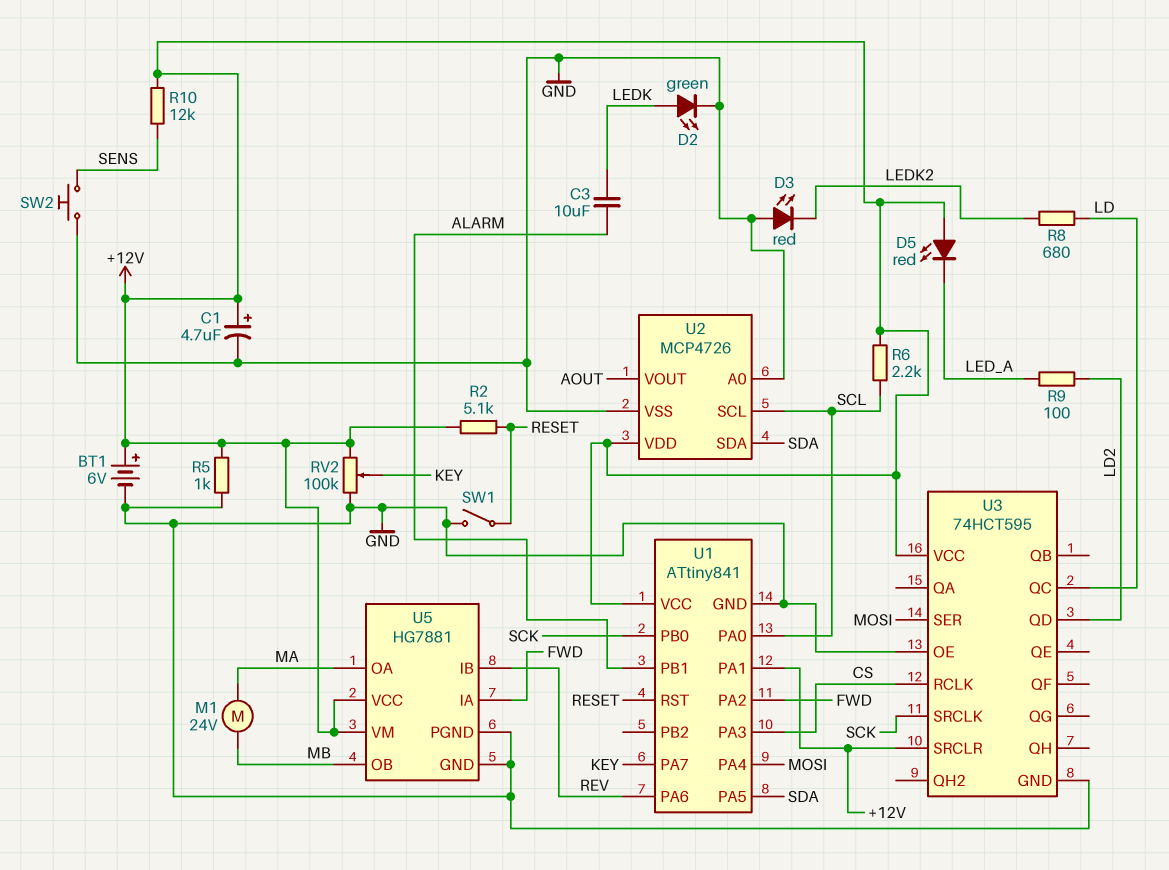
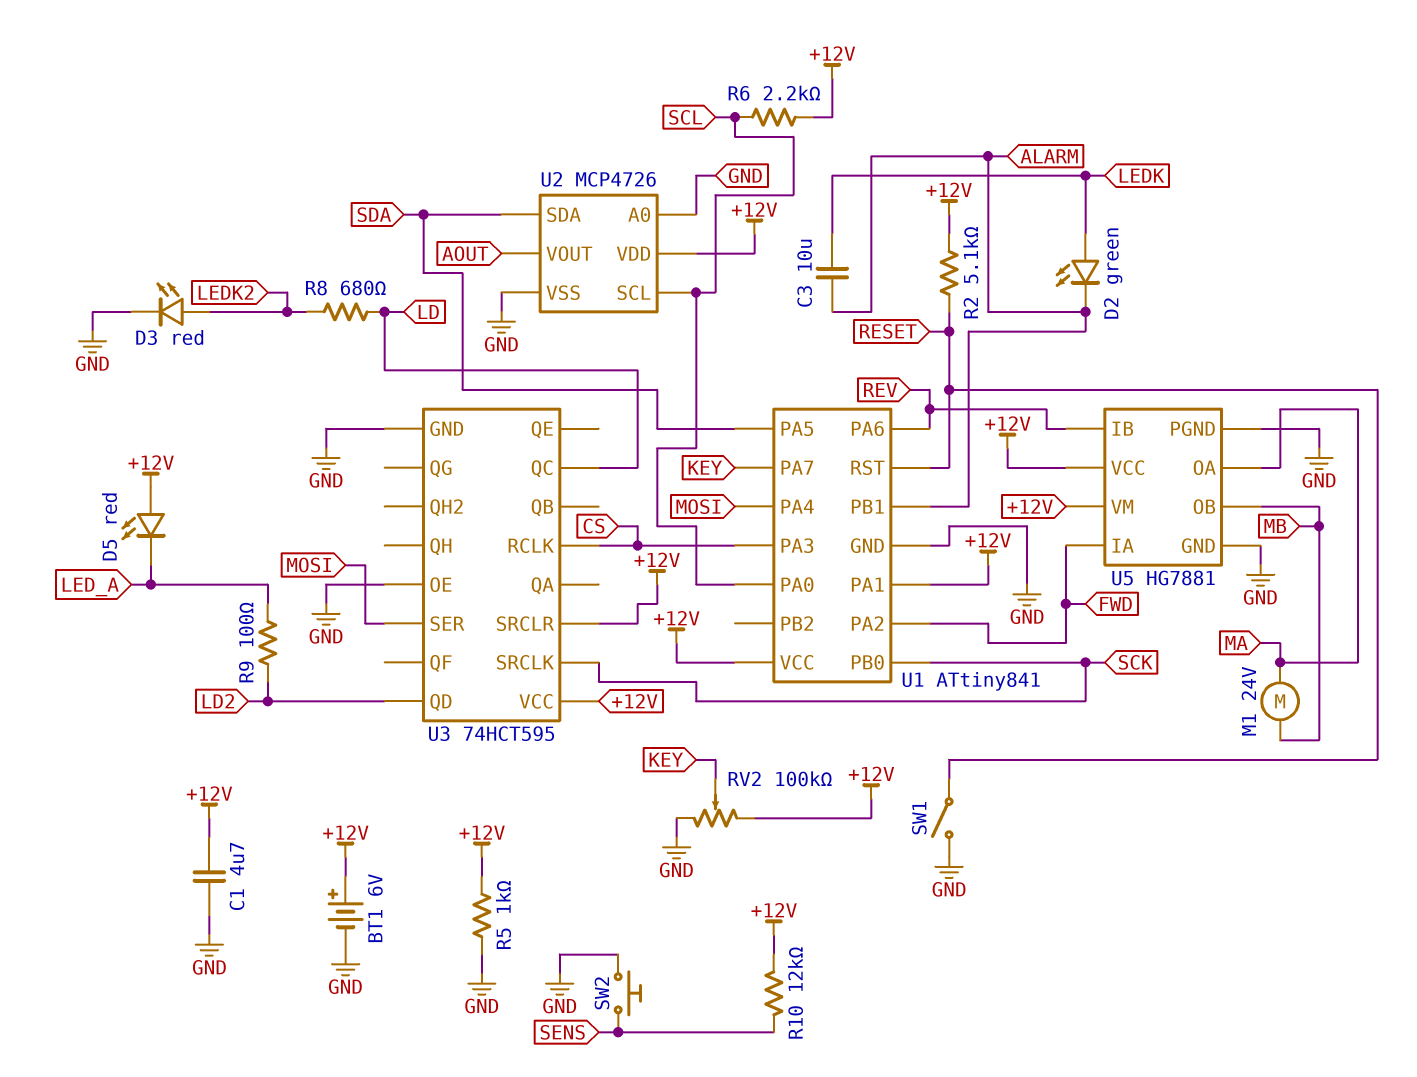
C1: 4.7uF (plus +12V, minus GND) -> 4.7uF (+12V, GND)
D2: LED green (A LEDK, K GND) -> LED green (A LEDK, K ALARM)
D3: LED red (A GND, K LEDK2) -> LED red (A LEDK2, K GND)

